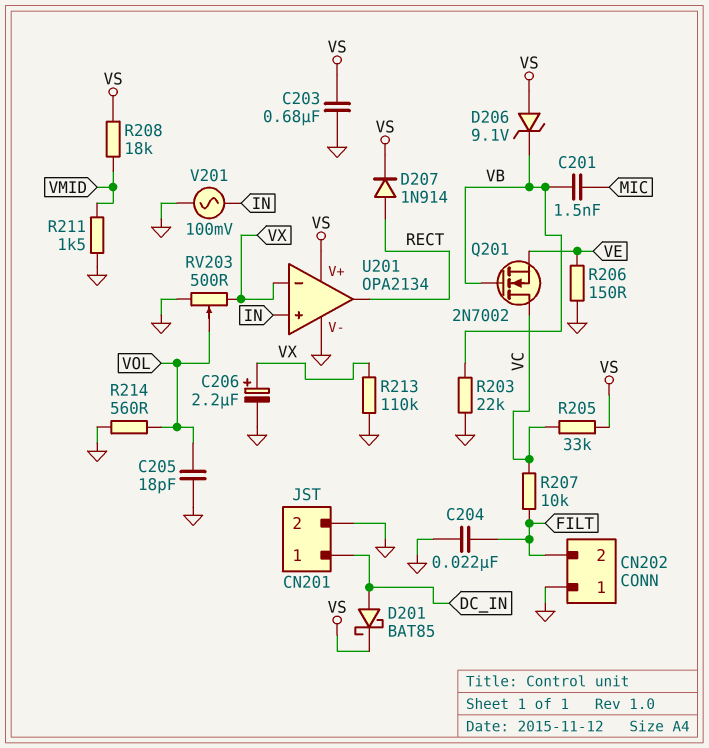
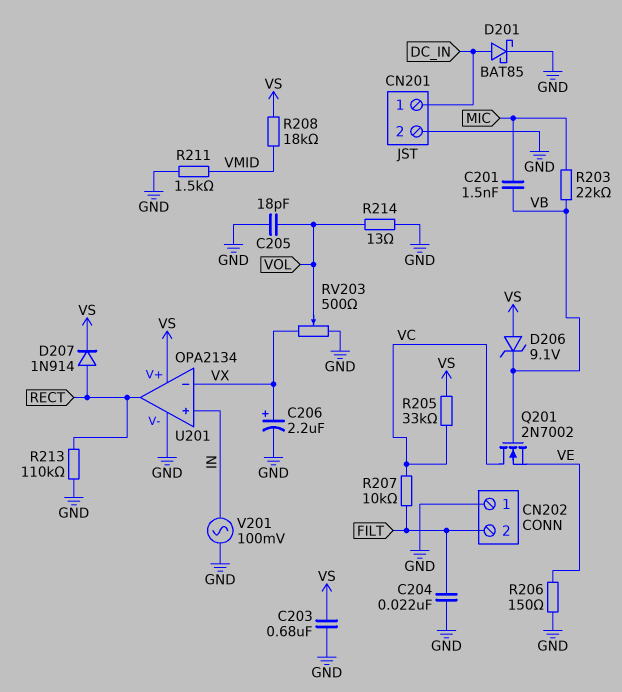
D201: schottky BAT85 (A DC_IN, K VS) -> schottky BAT85 (A DC_IN, K GND)
R203: 22k (GND, VB) -> 22k (MIC, VB)
R213: 110k (GND, VX) -> 110k (GND, RECT)
R214: 560 (GND, VOL) -> 13 (GND, VOL)

